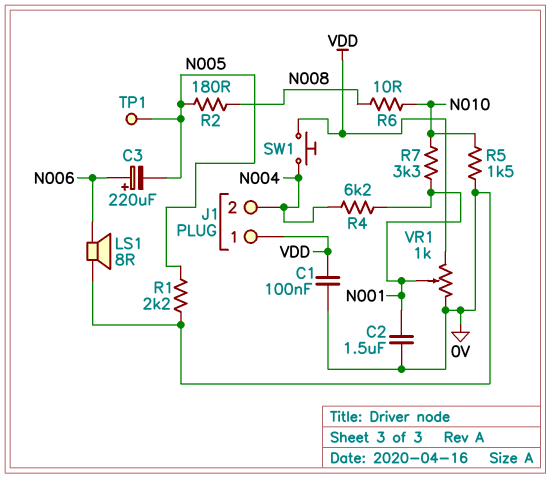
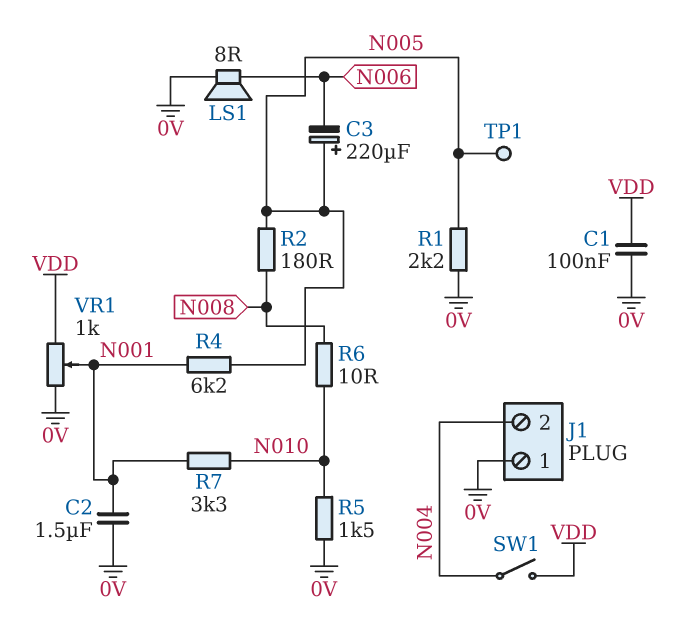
C3: 220uF (plus N006, minus N005) -> 220uF (plus N005, minus N006)
J1 pin 1: VDD -> 0V
R4: 6.2k (N001, N004) -> 6.2k (N001, N005)
SW1: button (N004, VDD) -> switch (N004, VDD)

